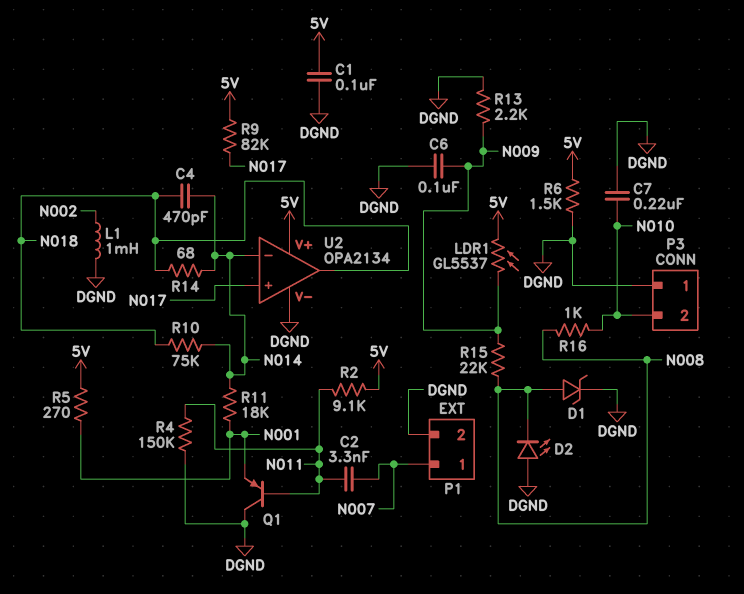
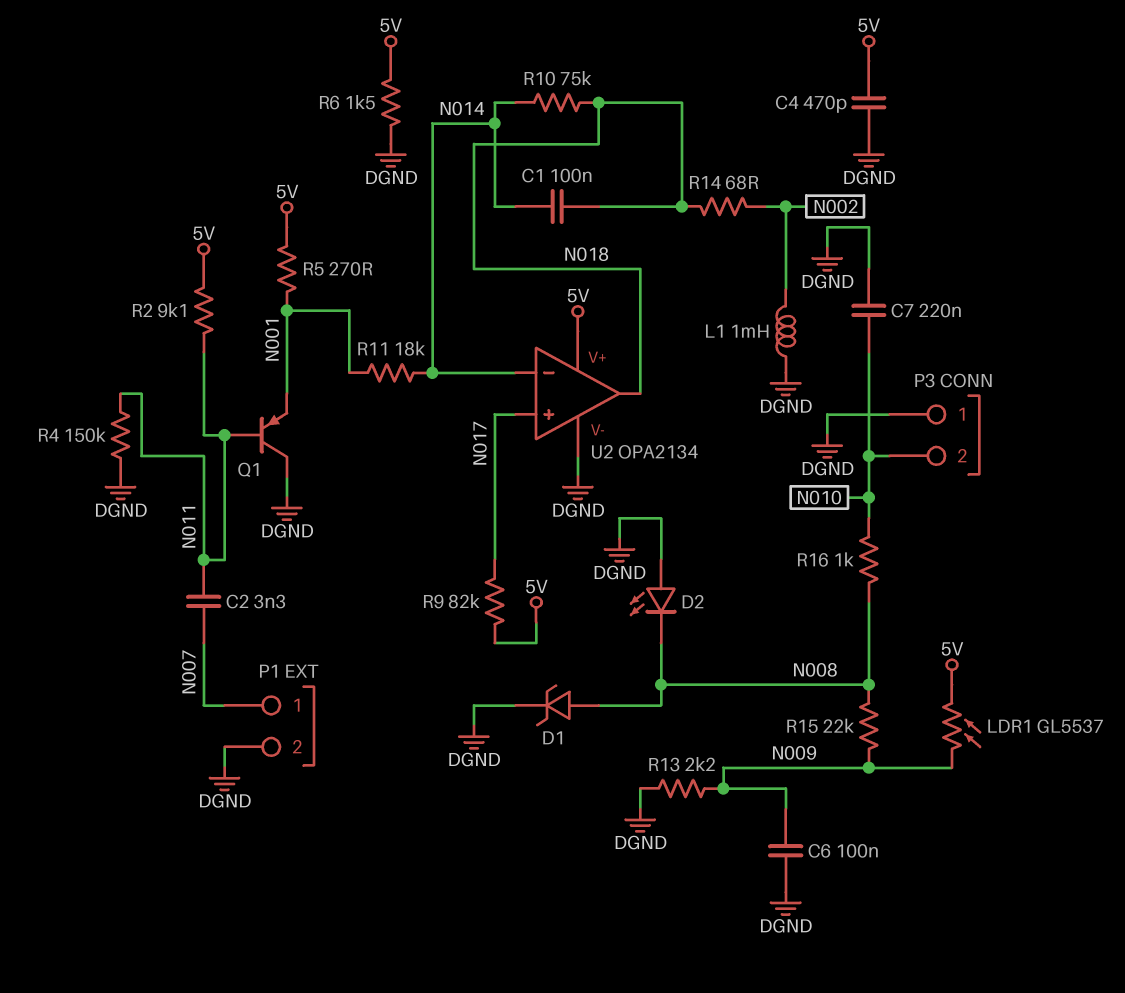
C1: 100nF (5V, DGND) -> 100nF (N014, N018)
C4: 470pF (N014, N018) -> 470pF (5V, DGND)
R14: 68 (N014, N018) -> 68 (N002, N018)

